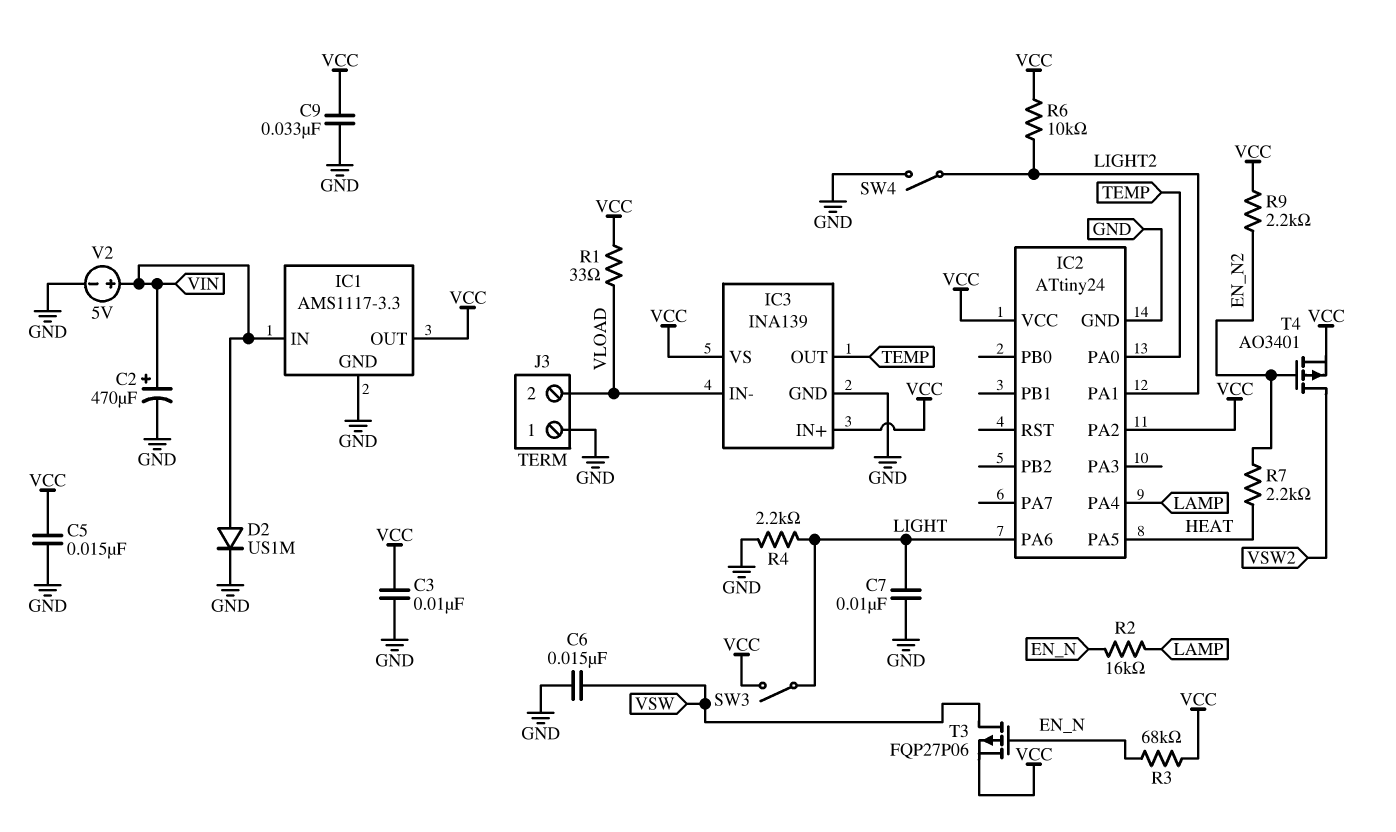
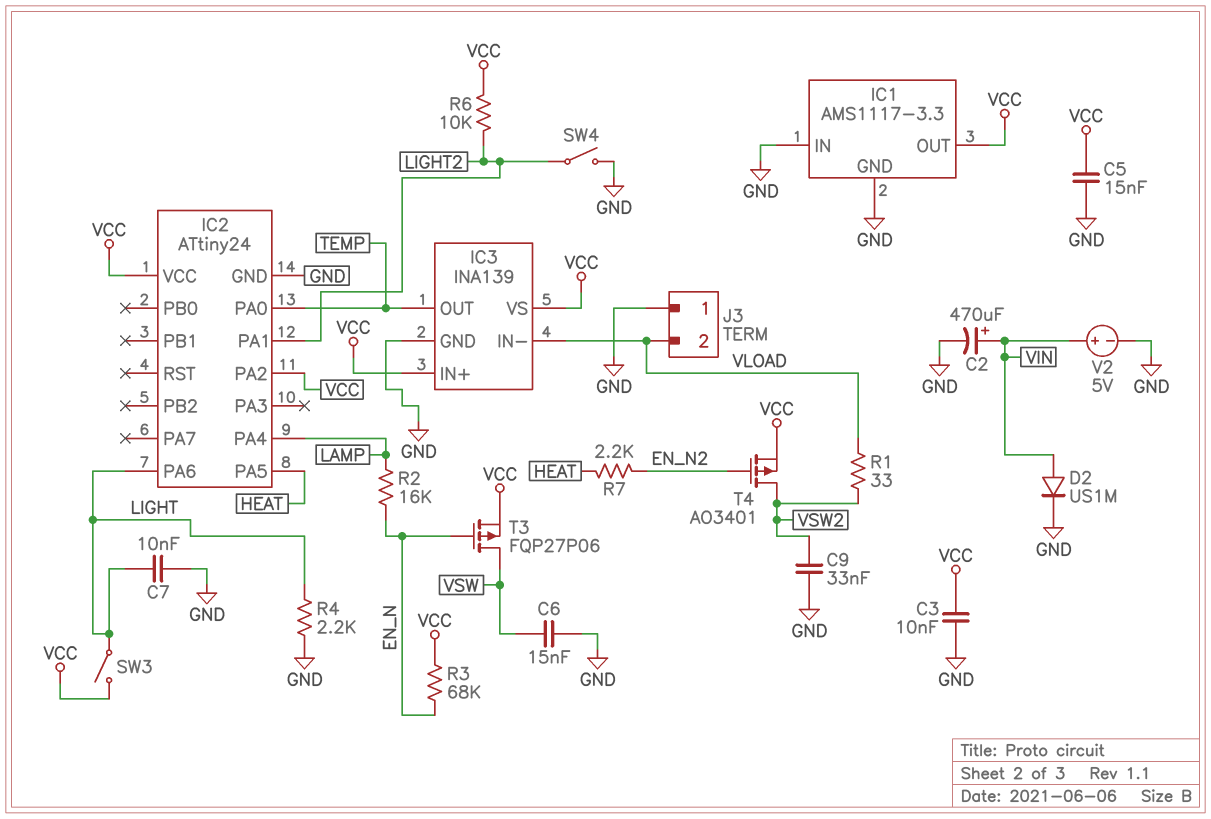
C9: 33nF (GND, VCC) -> 33nF (GND, VSW2)
IC1 pin IN: VIN -> GND
R1: 33 (VCC, VLOAD) -> 33 (VLOAD, VSW2)
R9: 2.2k (EN_N2, VCC) -> none

